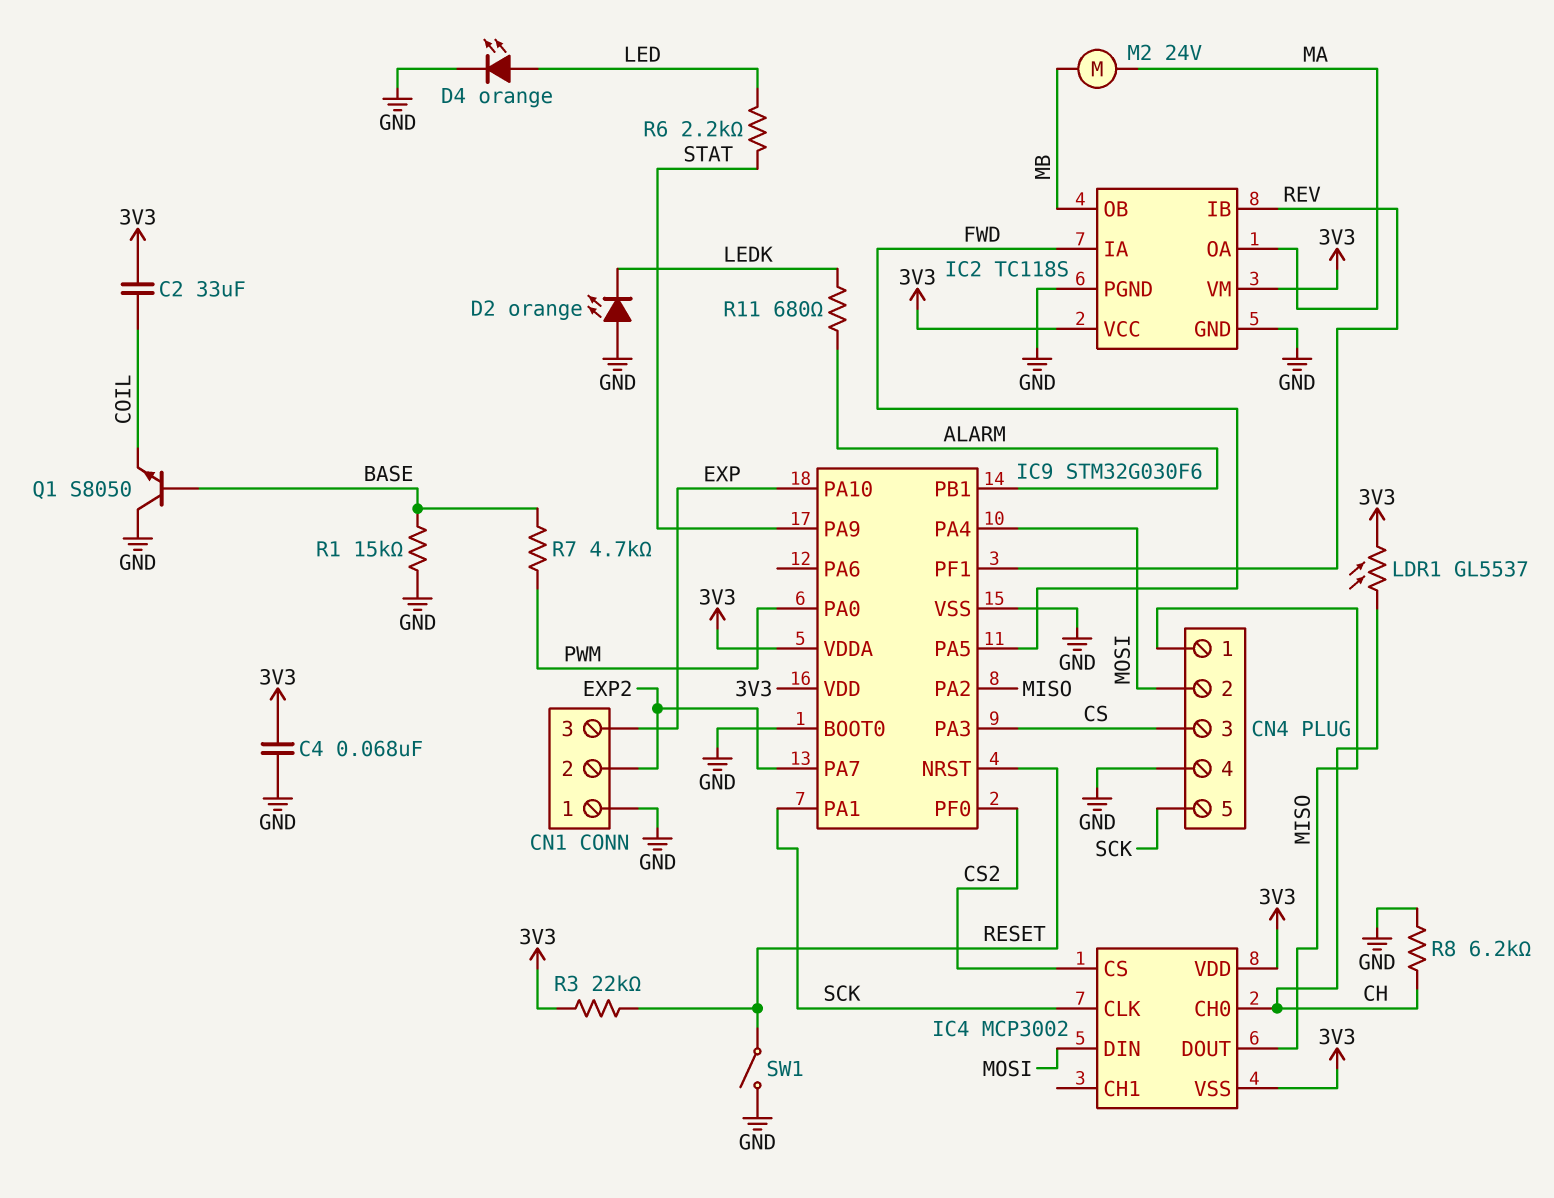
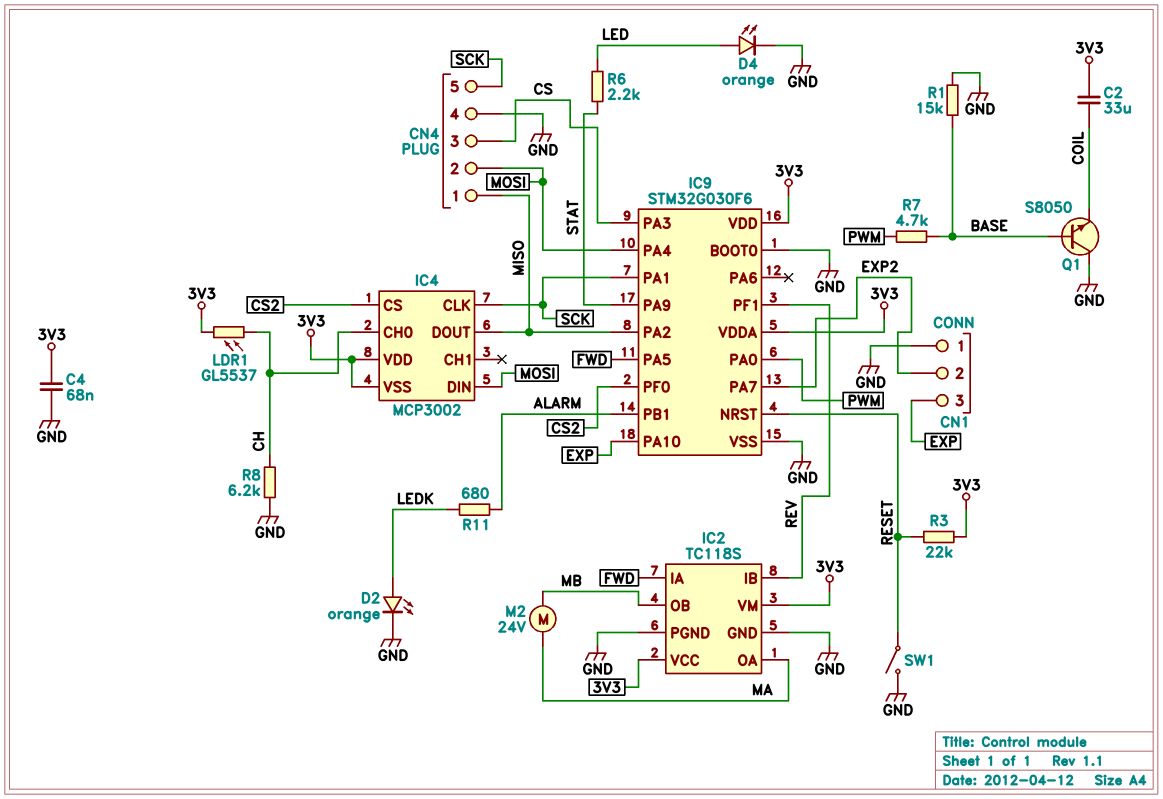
D2: LED orange (A GND, K LEDK) -> LED orange (A LEDK, K GND)

